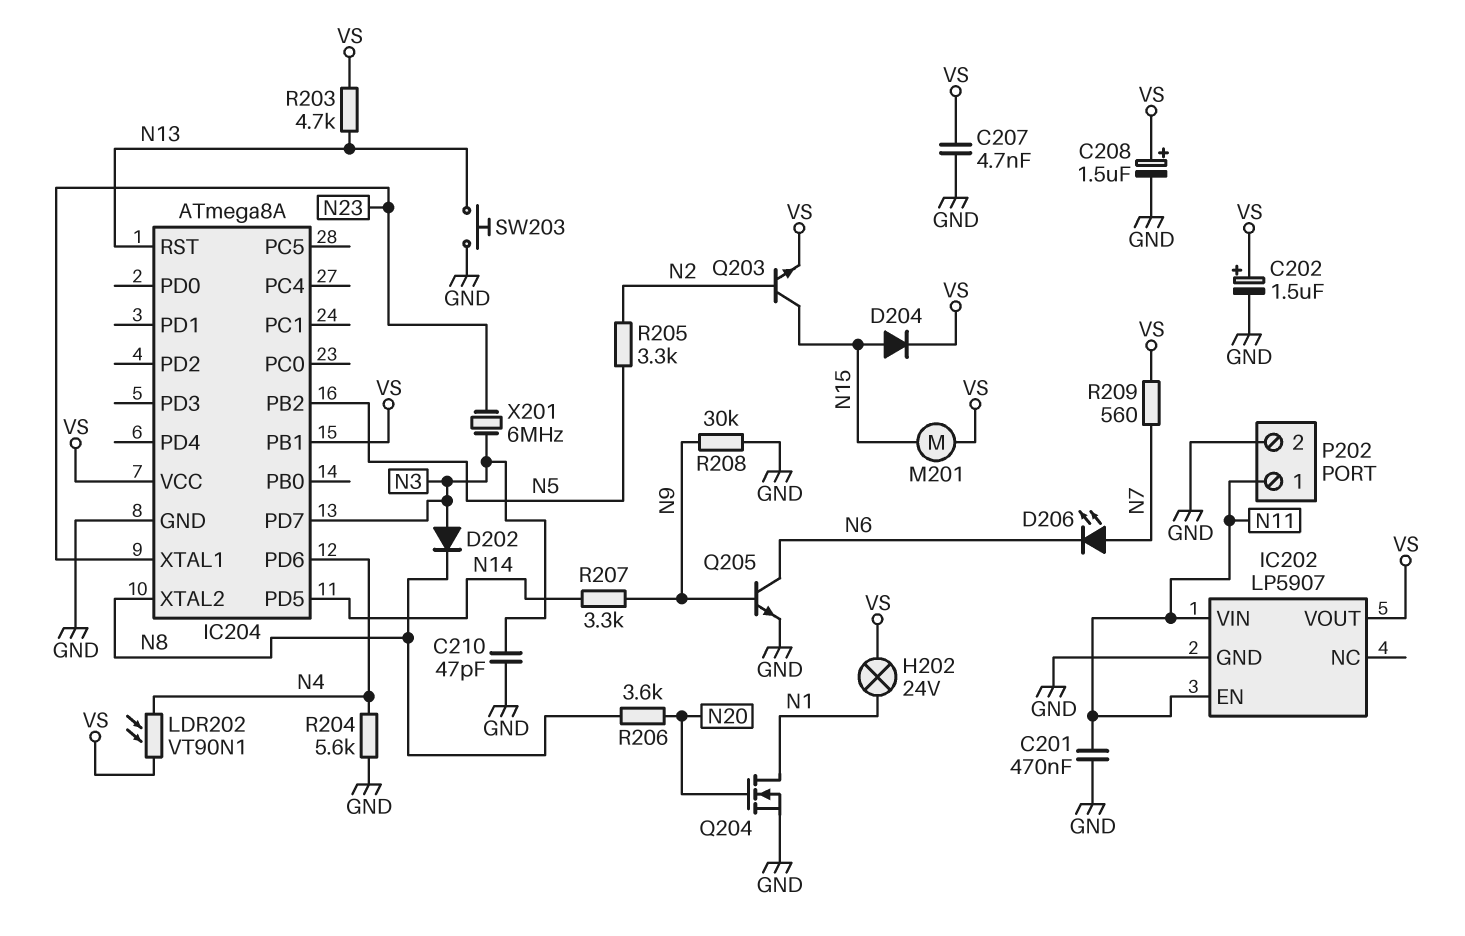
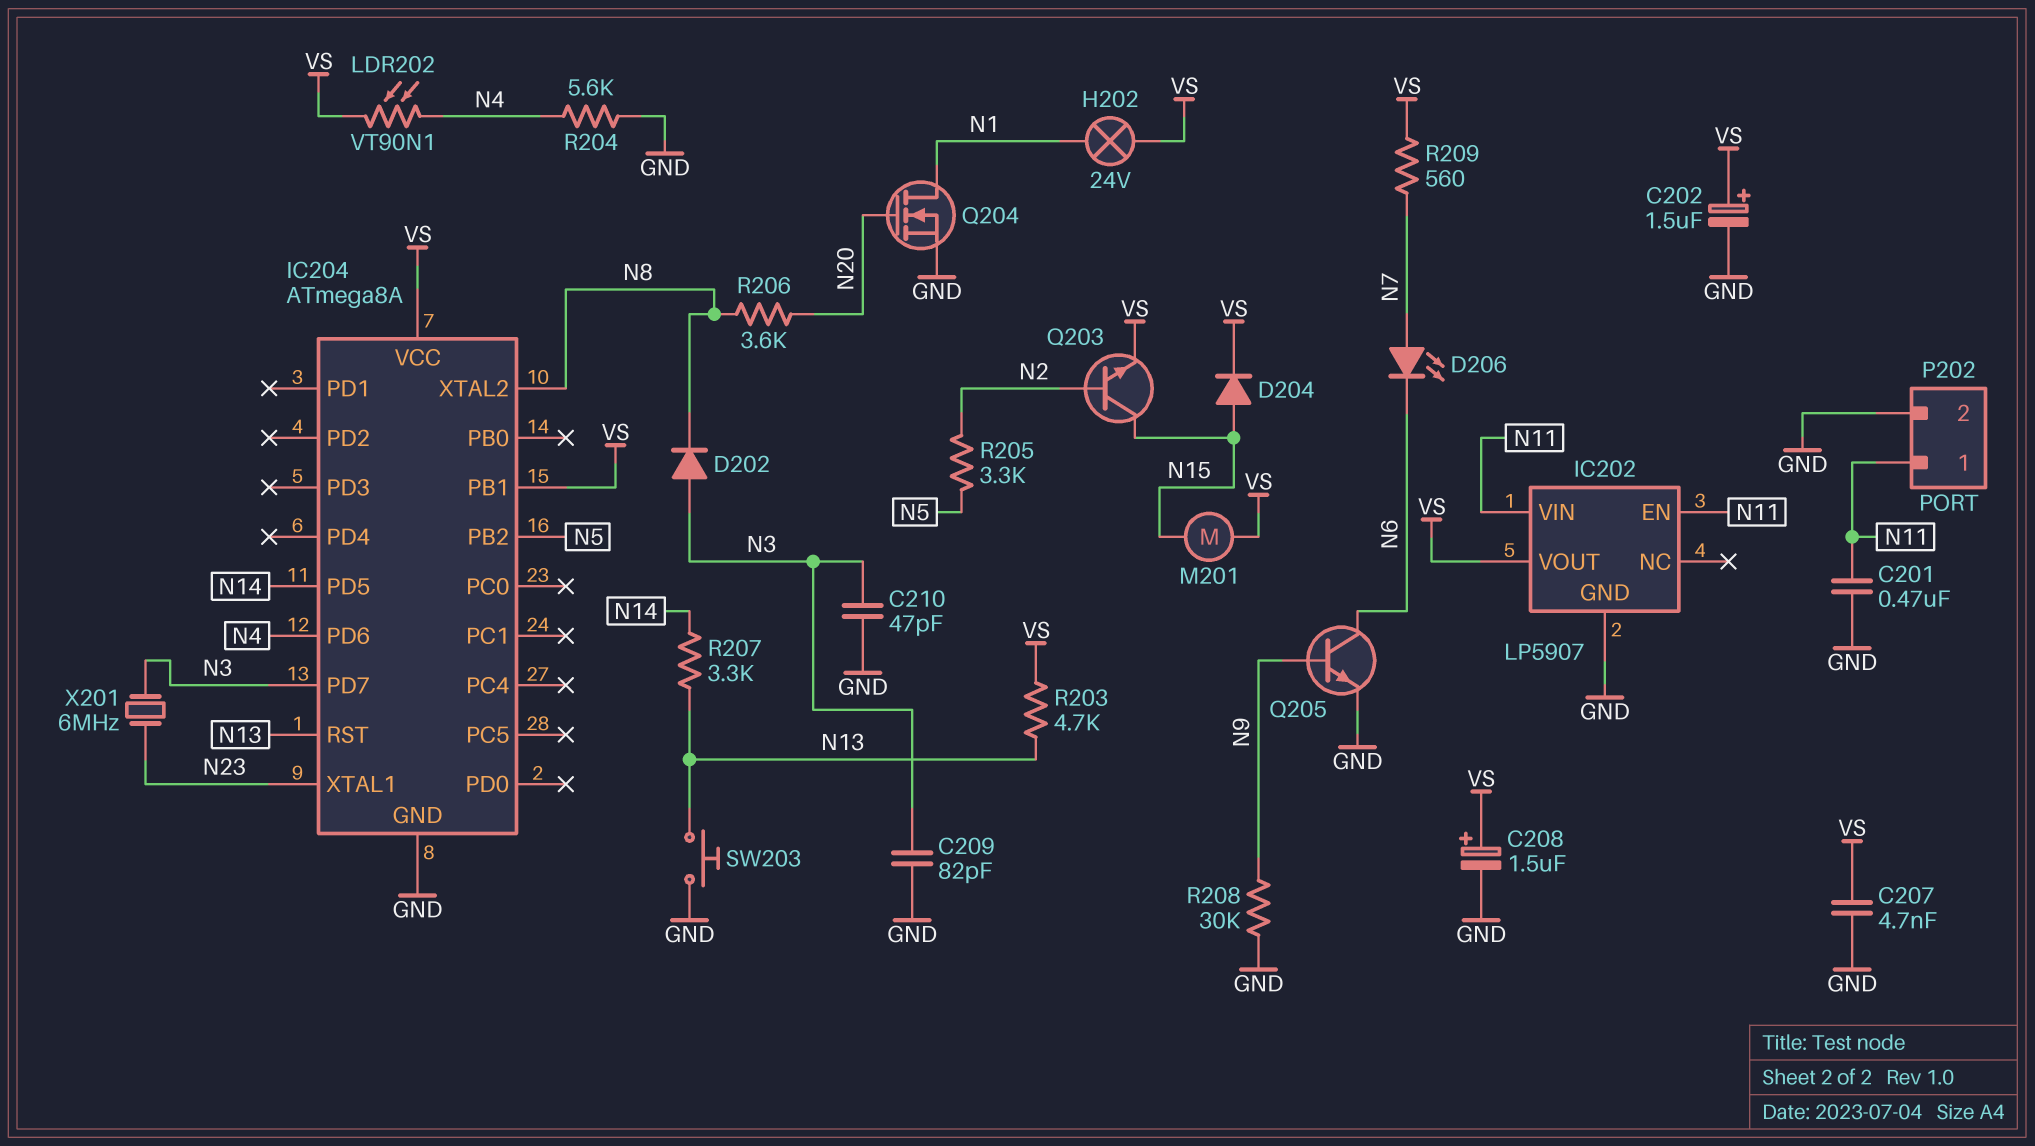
C209: none -> 82pF (GND, N3)
R207: 3.3k (N9, N14) -> 3.3k (N13, N14)

